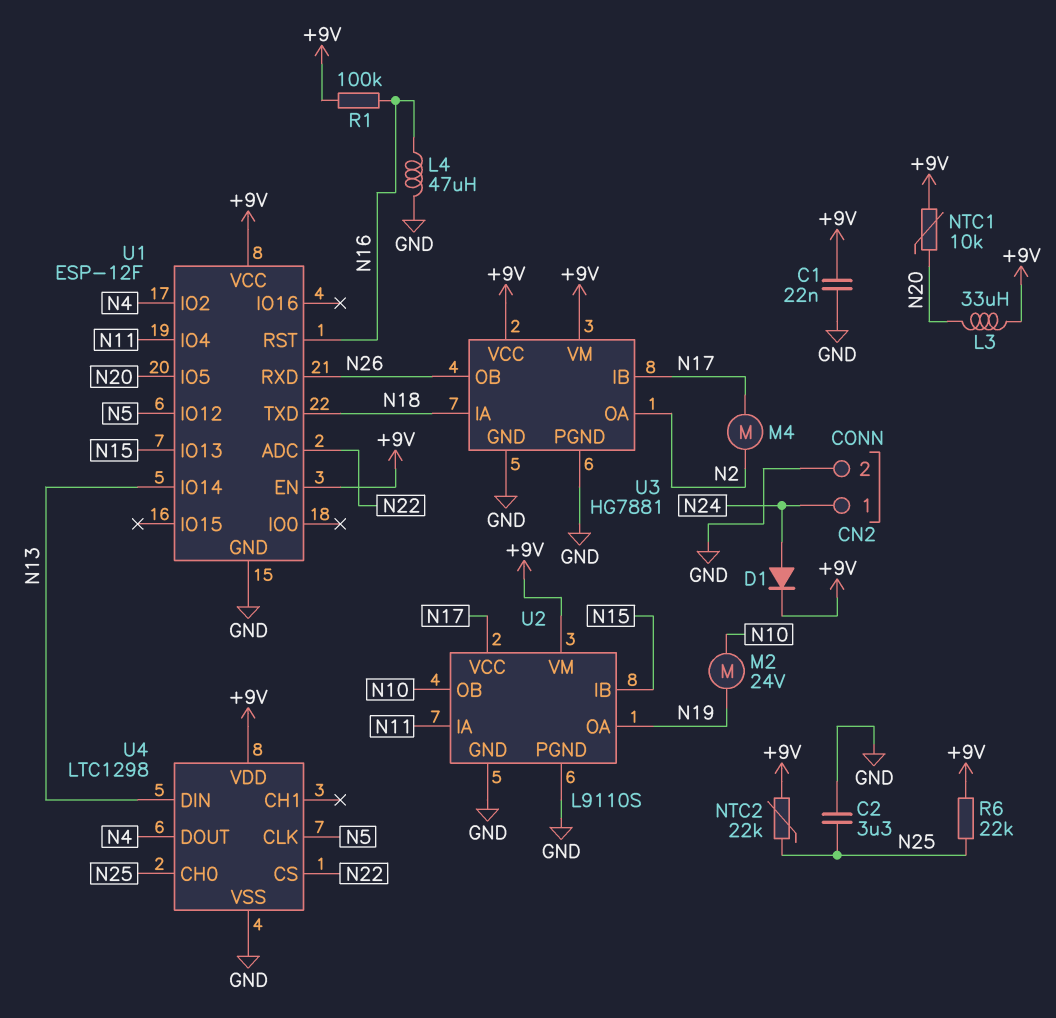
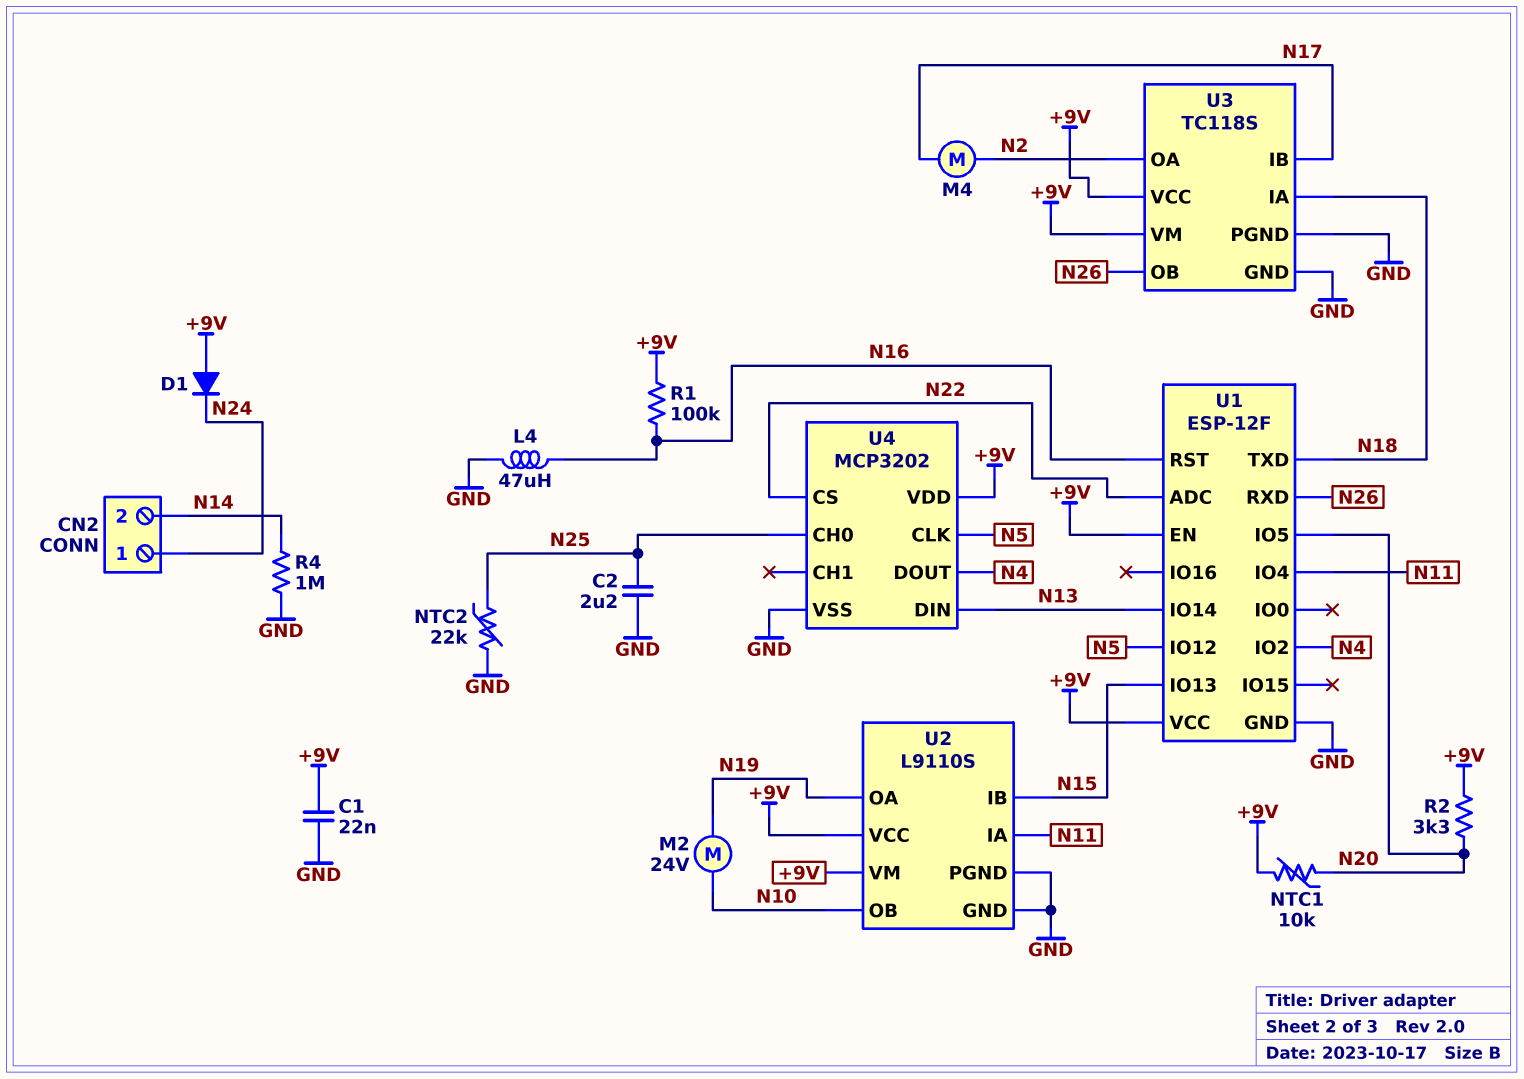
C2: 3.3uF (GND, N25) -> 2.2uF (GND, N25)
CN2 pin 2: GND -> N14
D1: diode (A N24, K +9V) -> diode (A +9V, K N24)
L3: 33uH (+9V, N20) -> none
NTC2: 22k (+9V, N25) -> 22k (GND, N25)
R2: none -> 3.3k (+9V, N20)
R4: none -> 1M (GND, N14)
R6: 22k (+9V, N25) -> none
U2 pin VCC: N17 -> +9V
U3: HG7881 -> TC118S
U4: LTC1298 -> MCP3202

